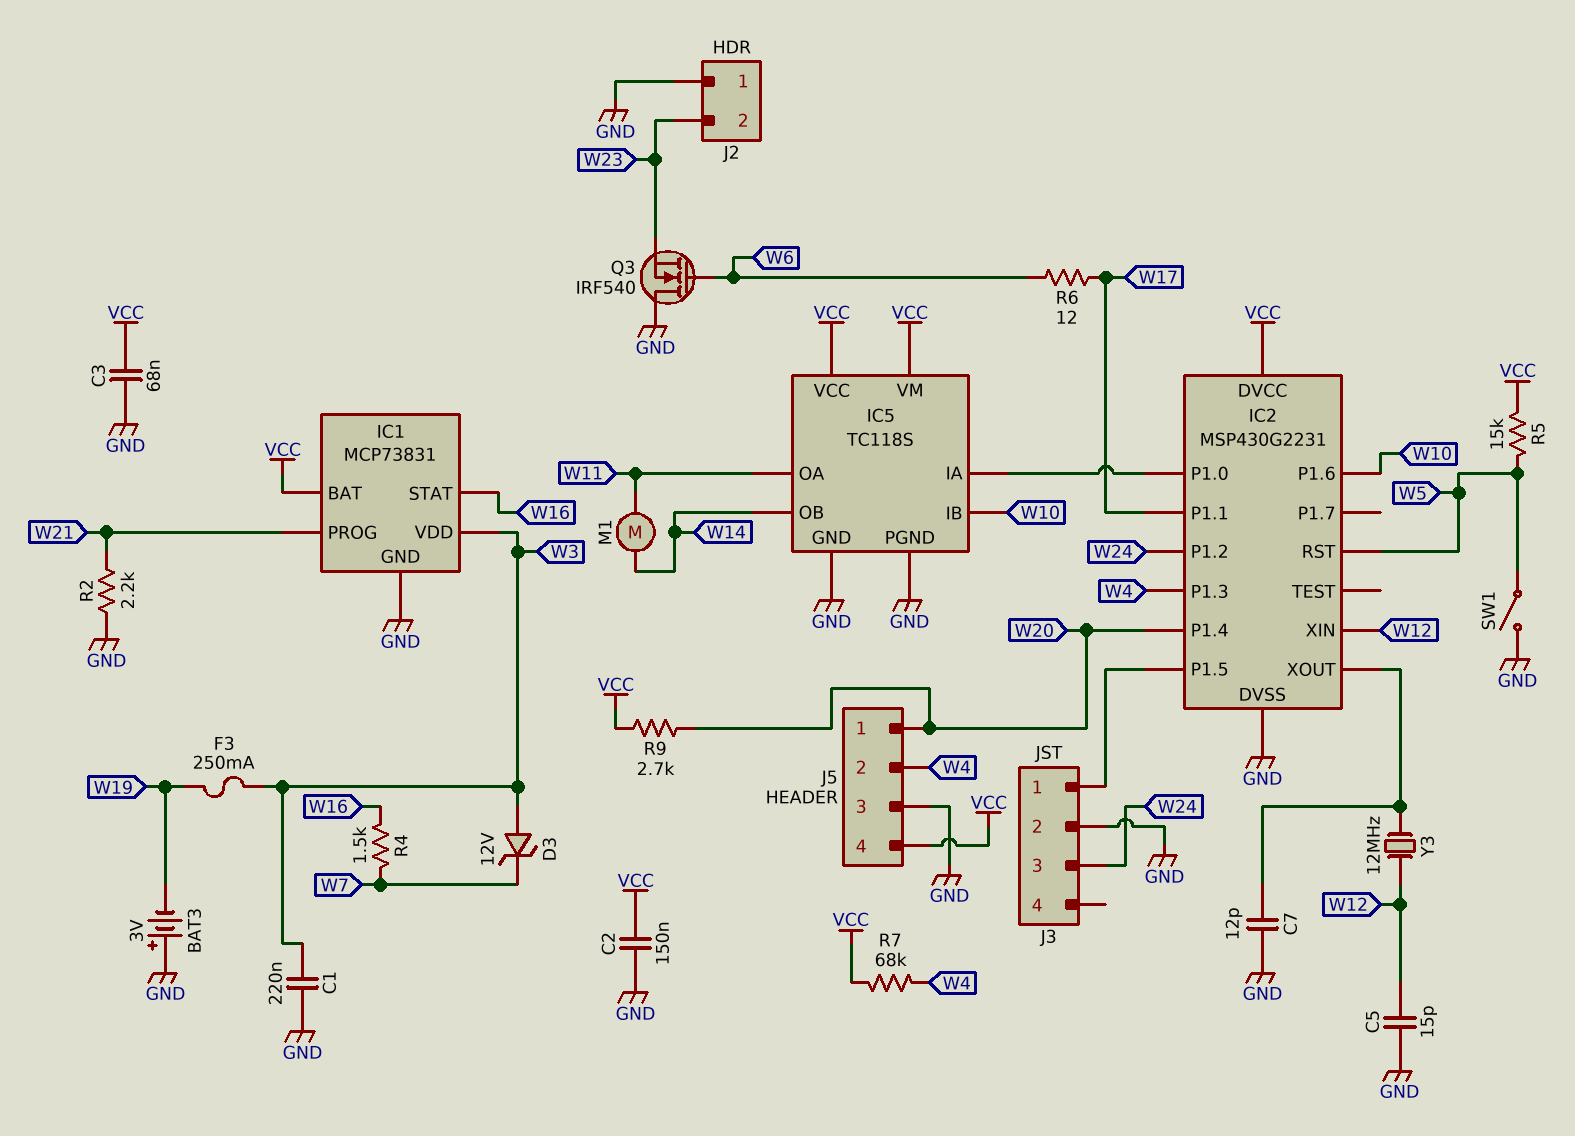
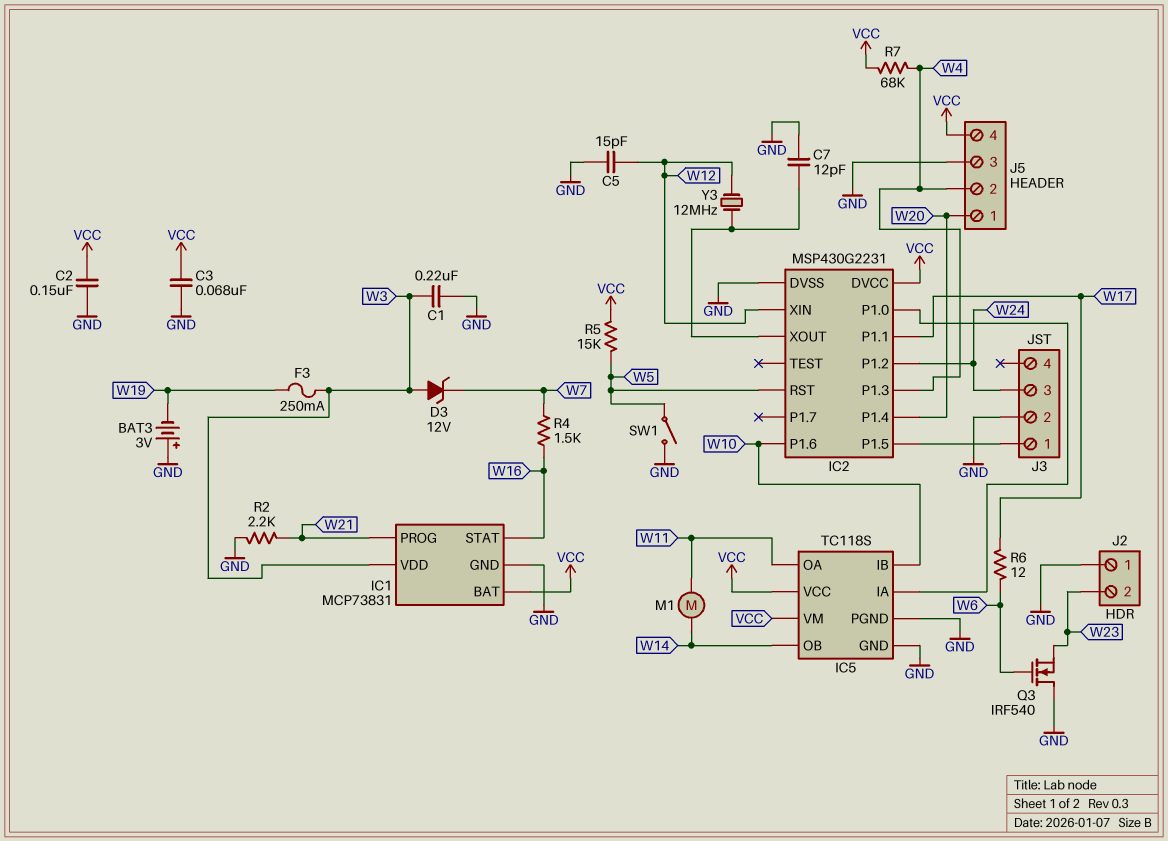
R9: 2.7k (VCC, W20) -> none

